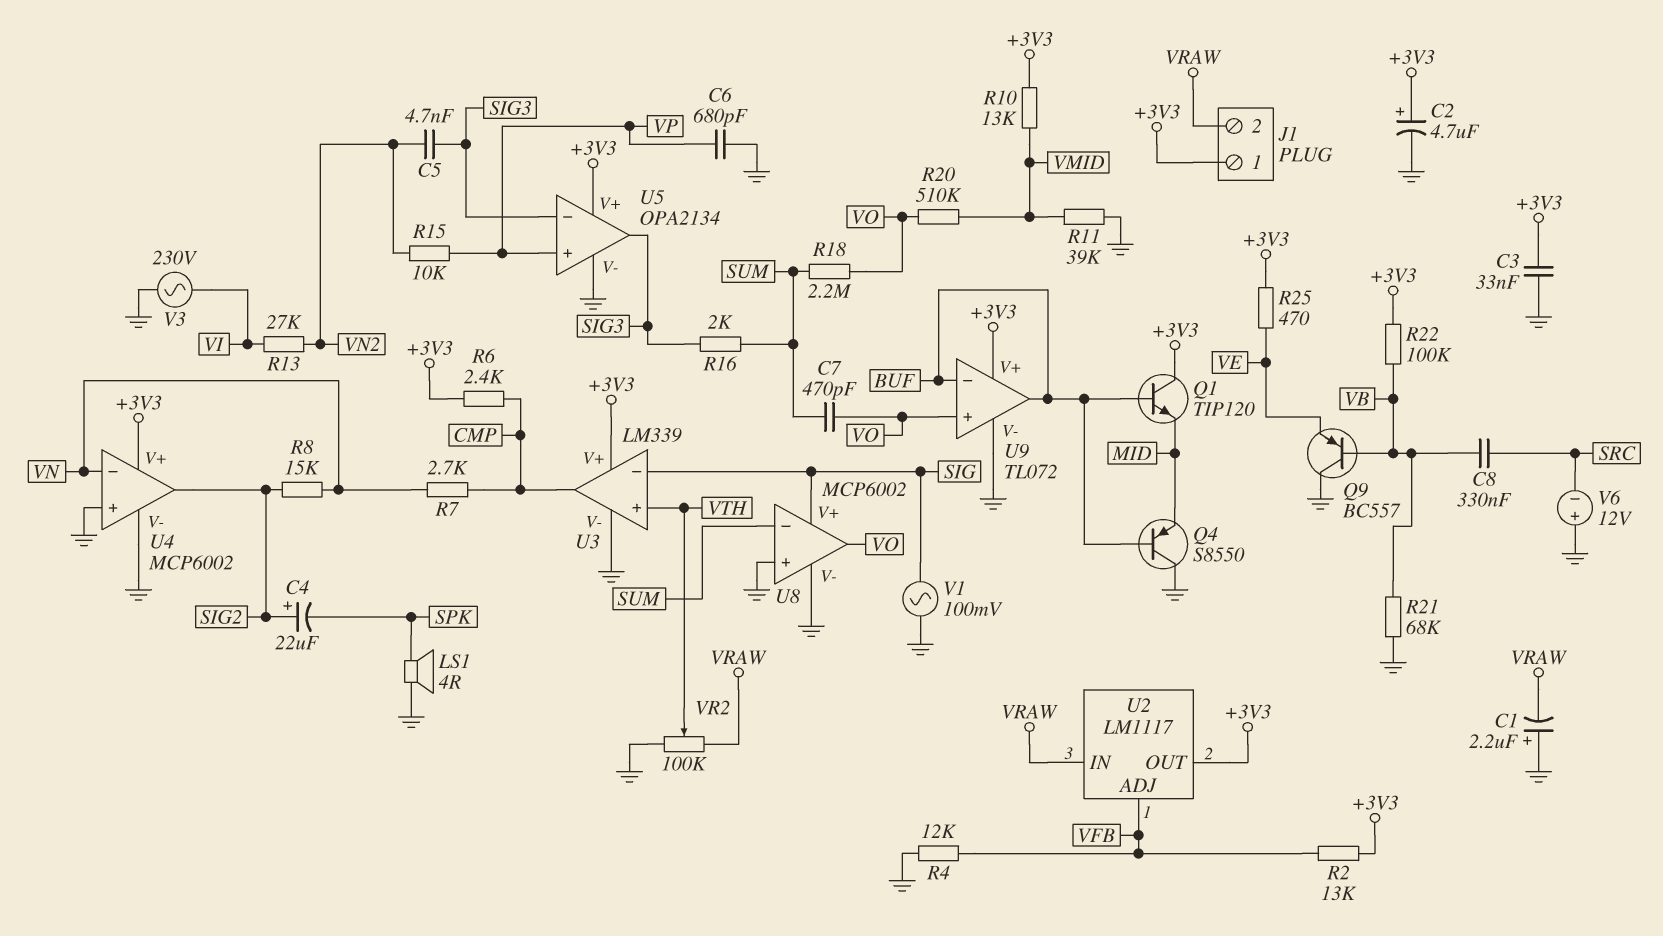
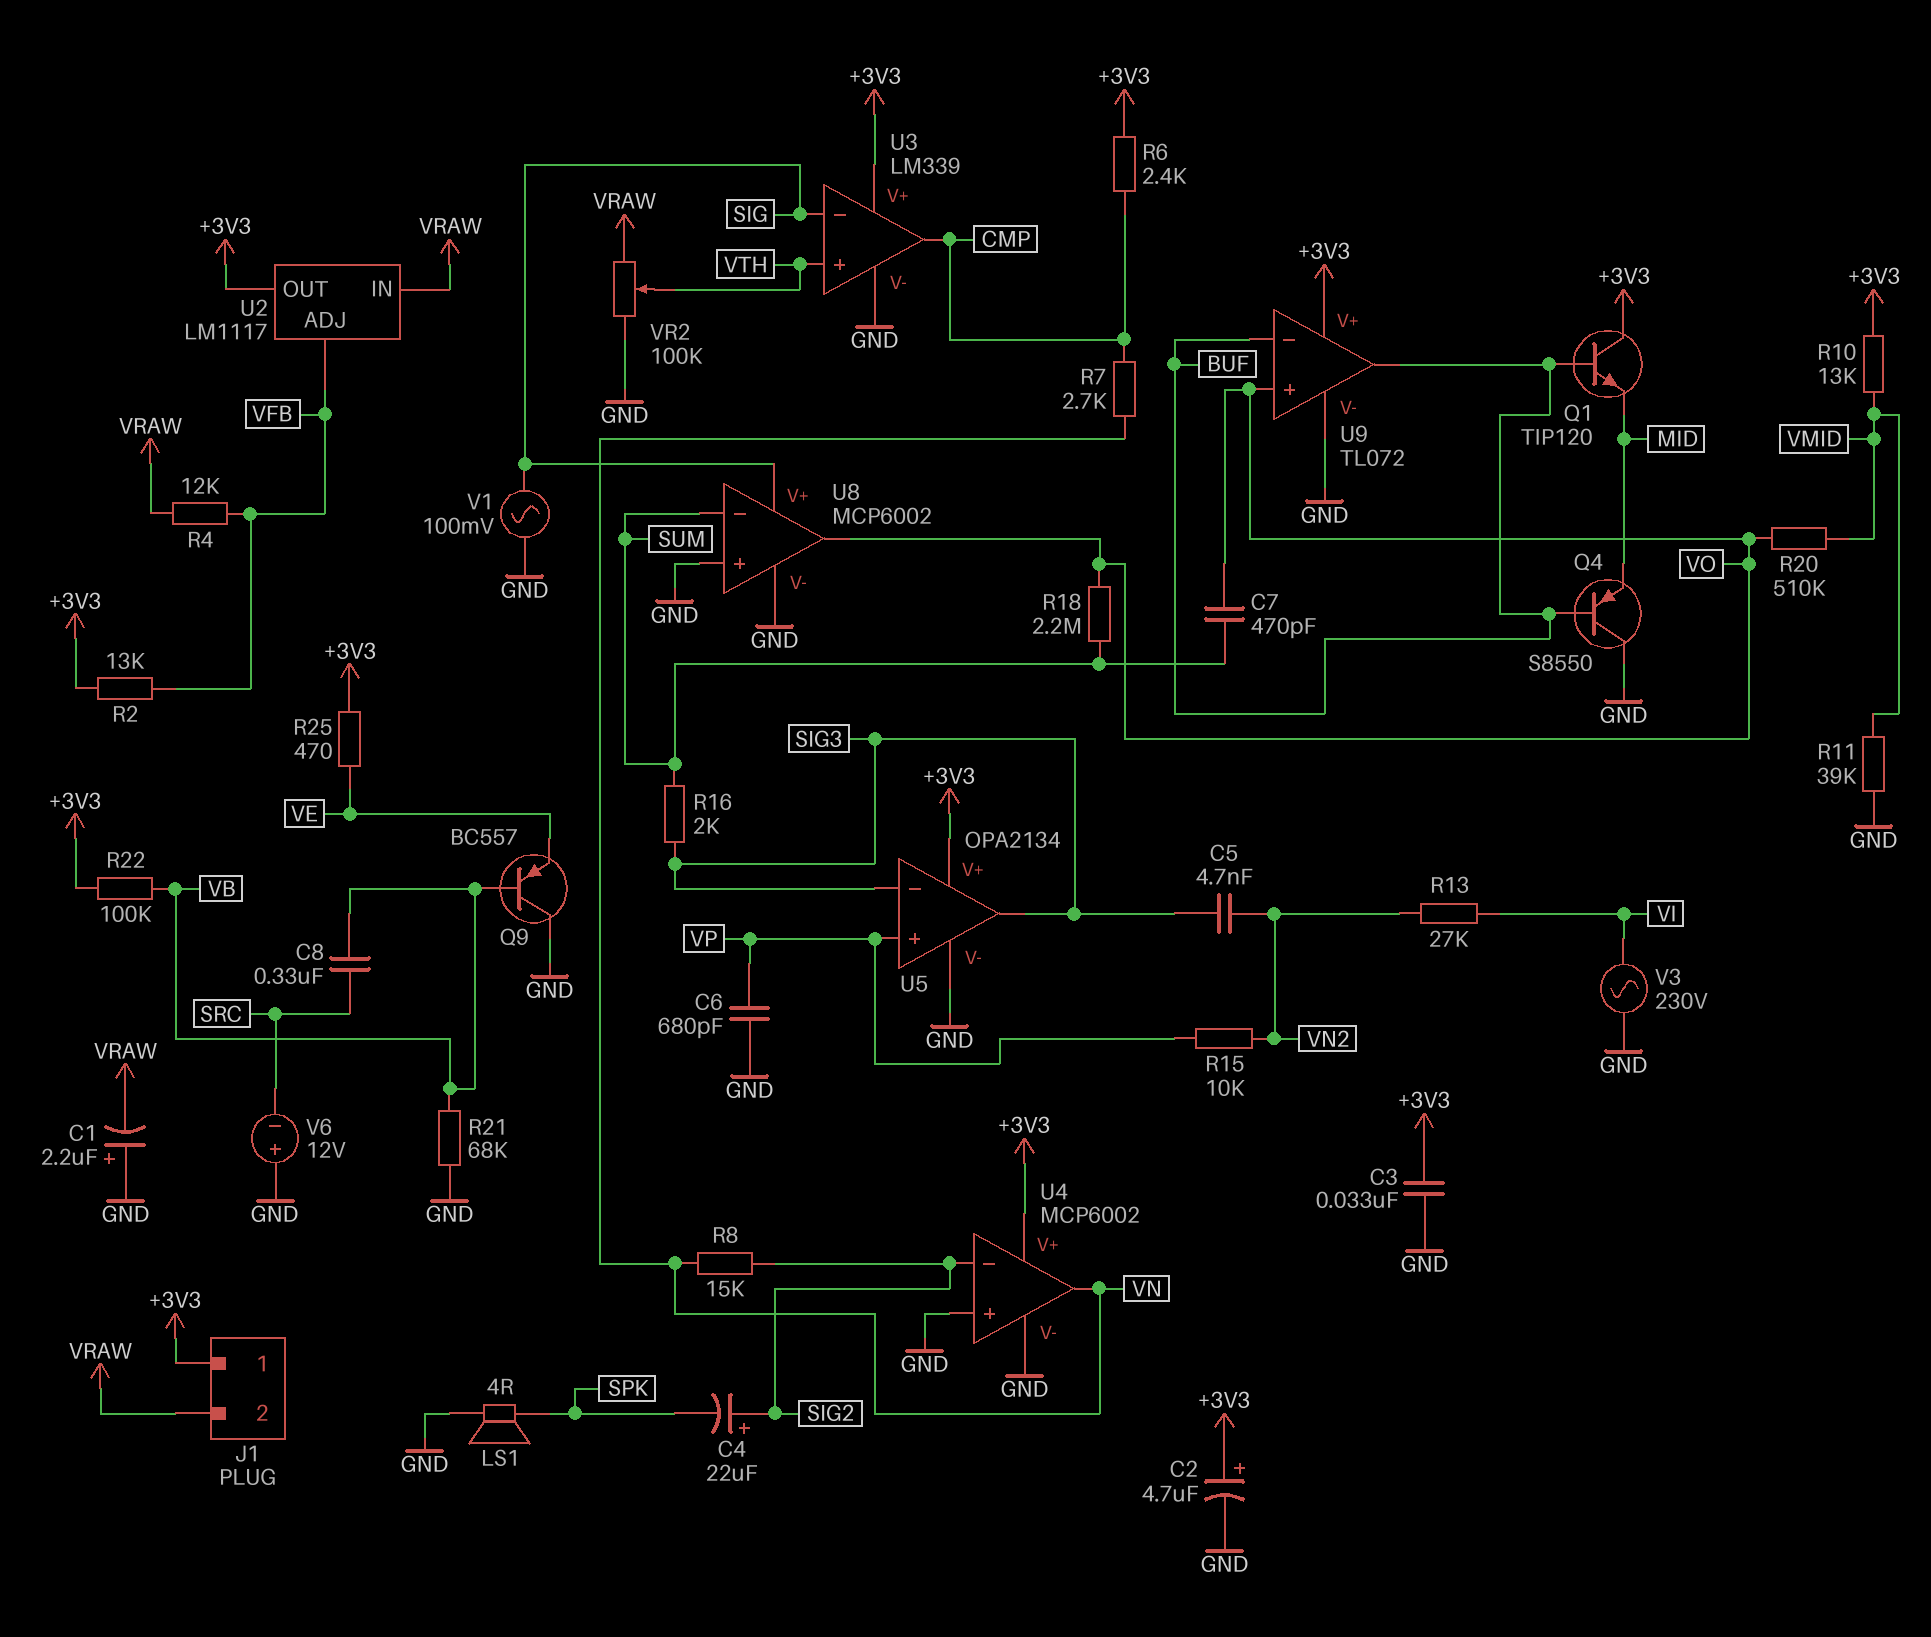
R4: 12k (GND, VFB) -> 12k (VFB, VRAW)
U4 pin in-: VN -> SIG2
U4 pin out: SIG2 -> VN

